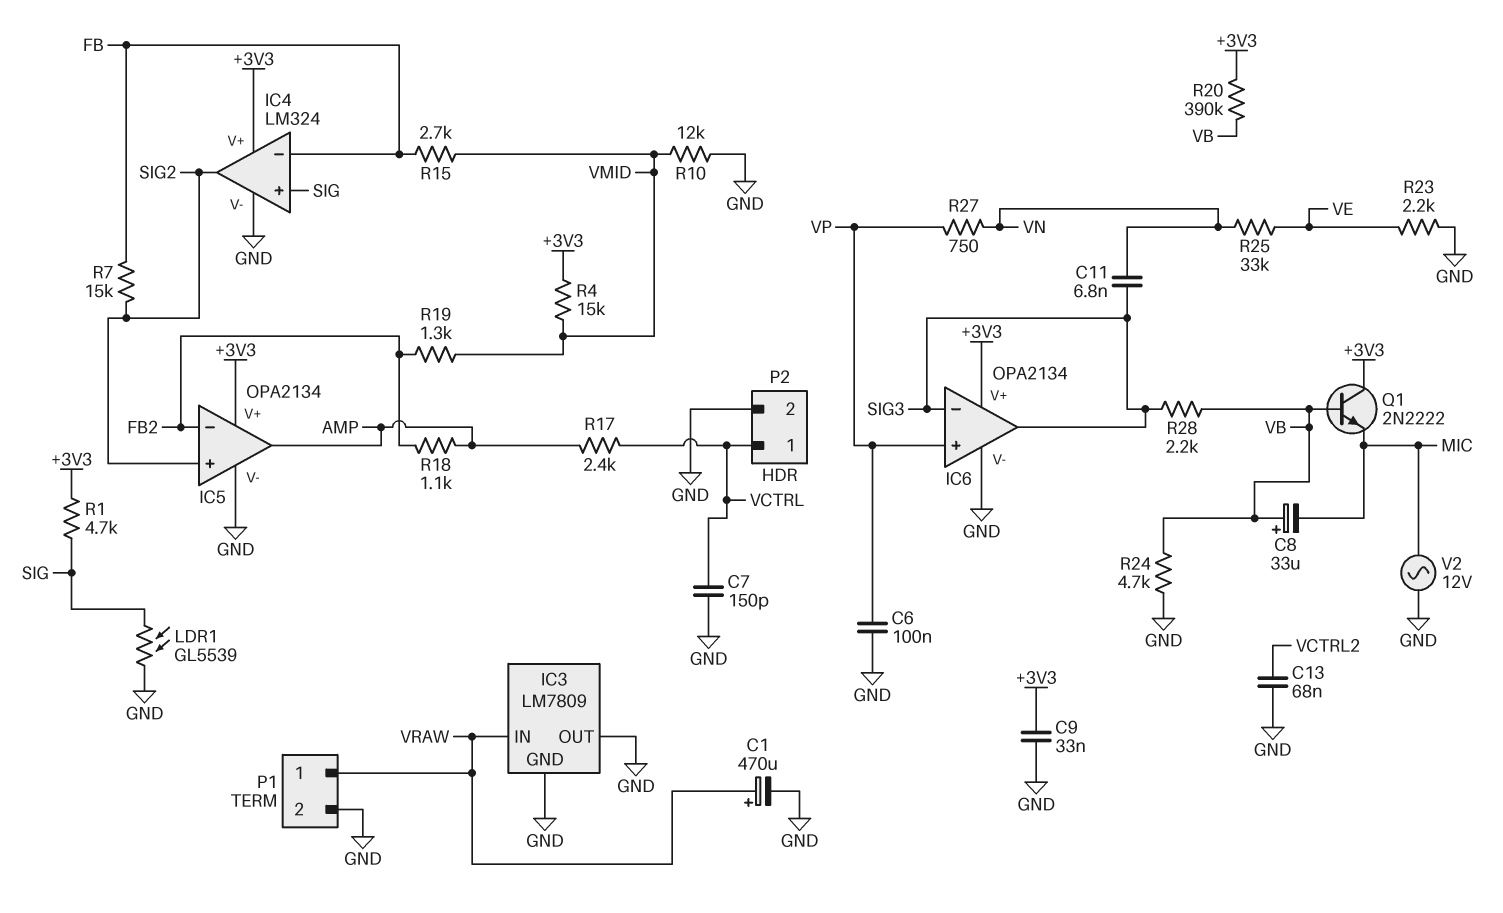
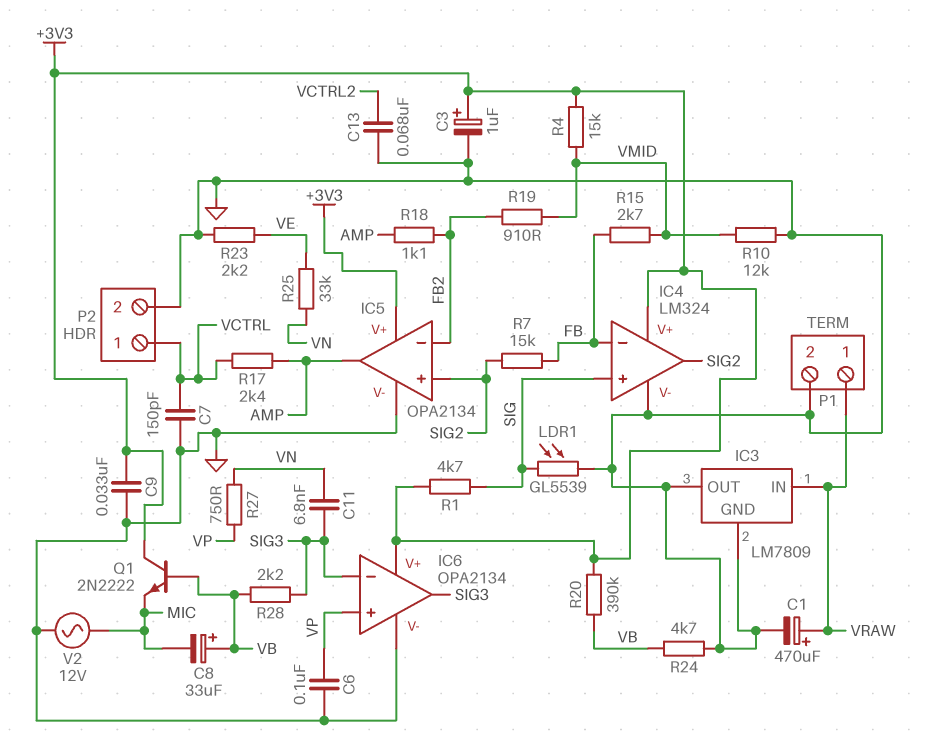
C3: none -> 1uF (plus +3V3, minus GND)
R19: 1.3k (FB2, VMID) -> 910 (FB2, VMID)

